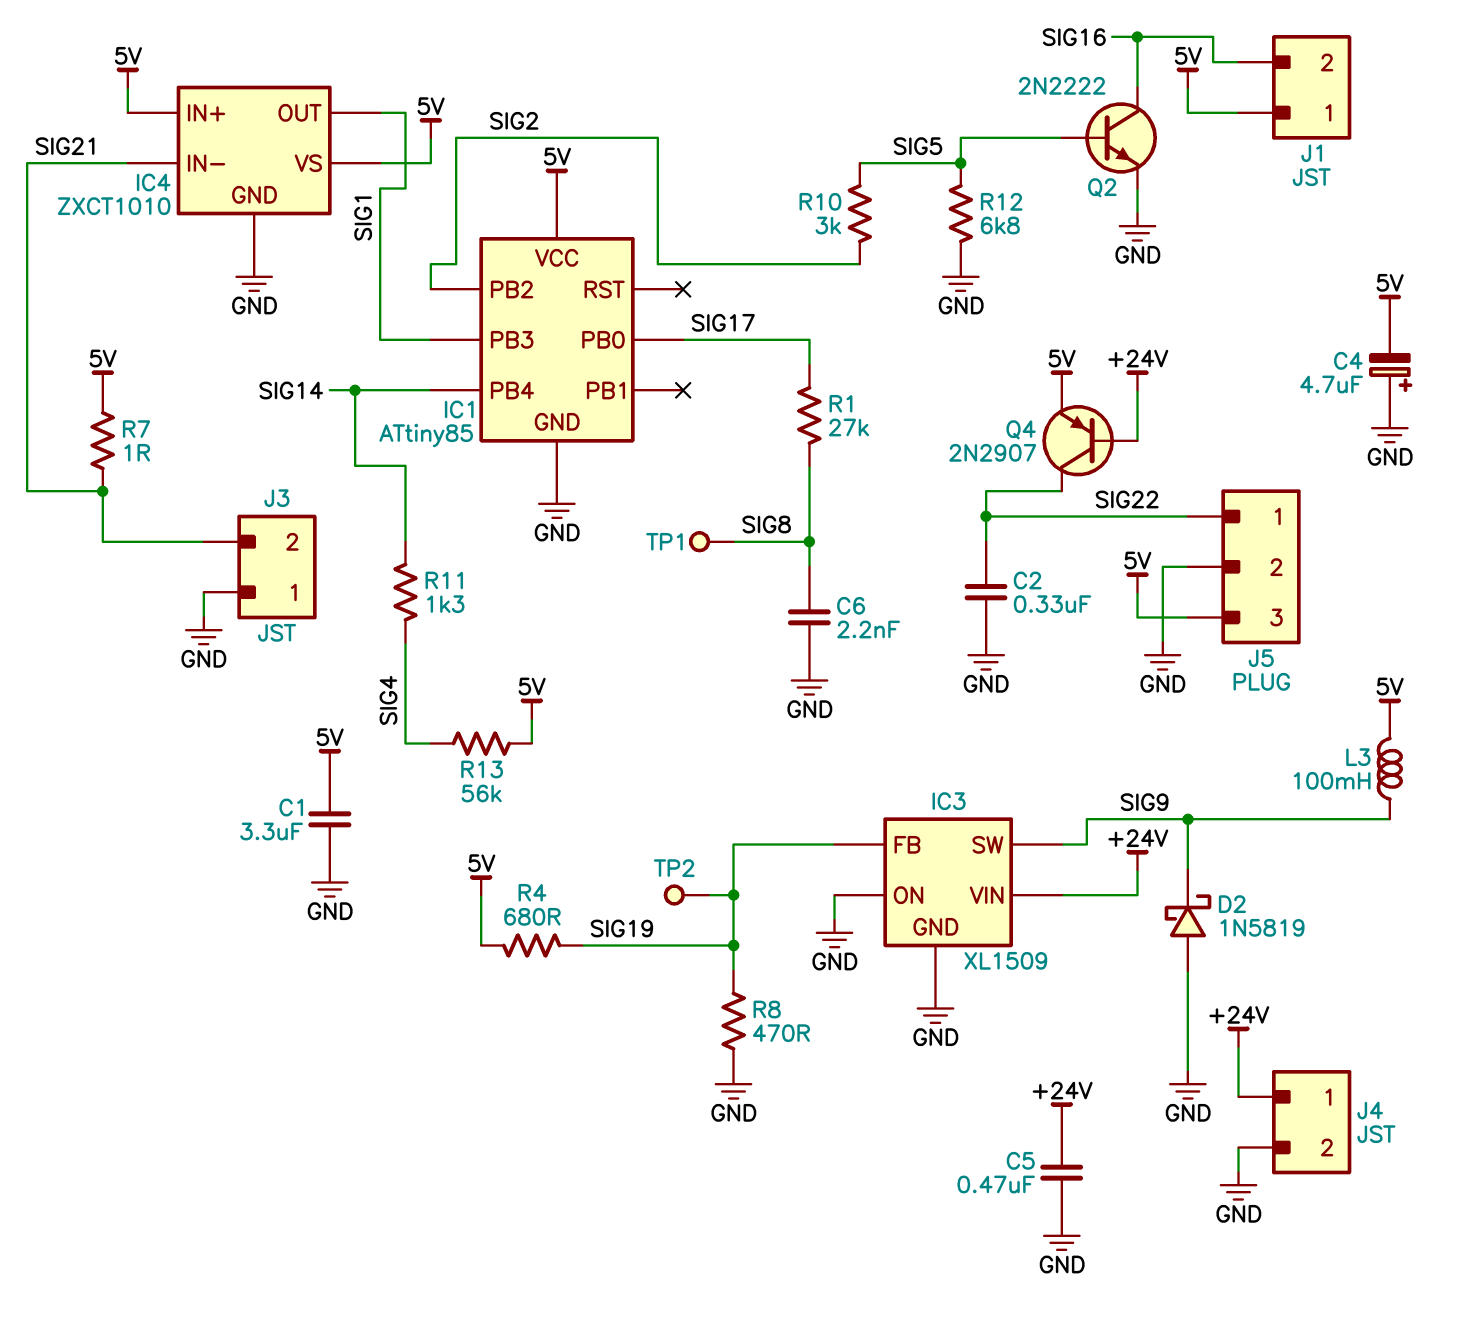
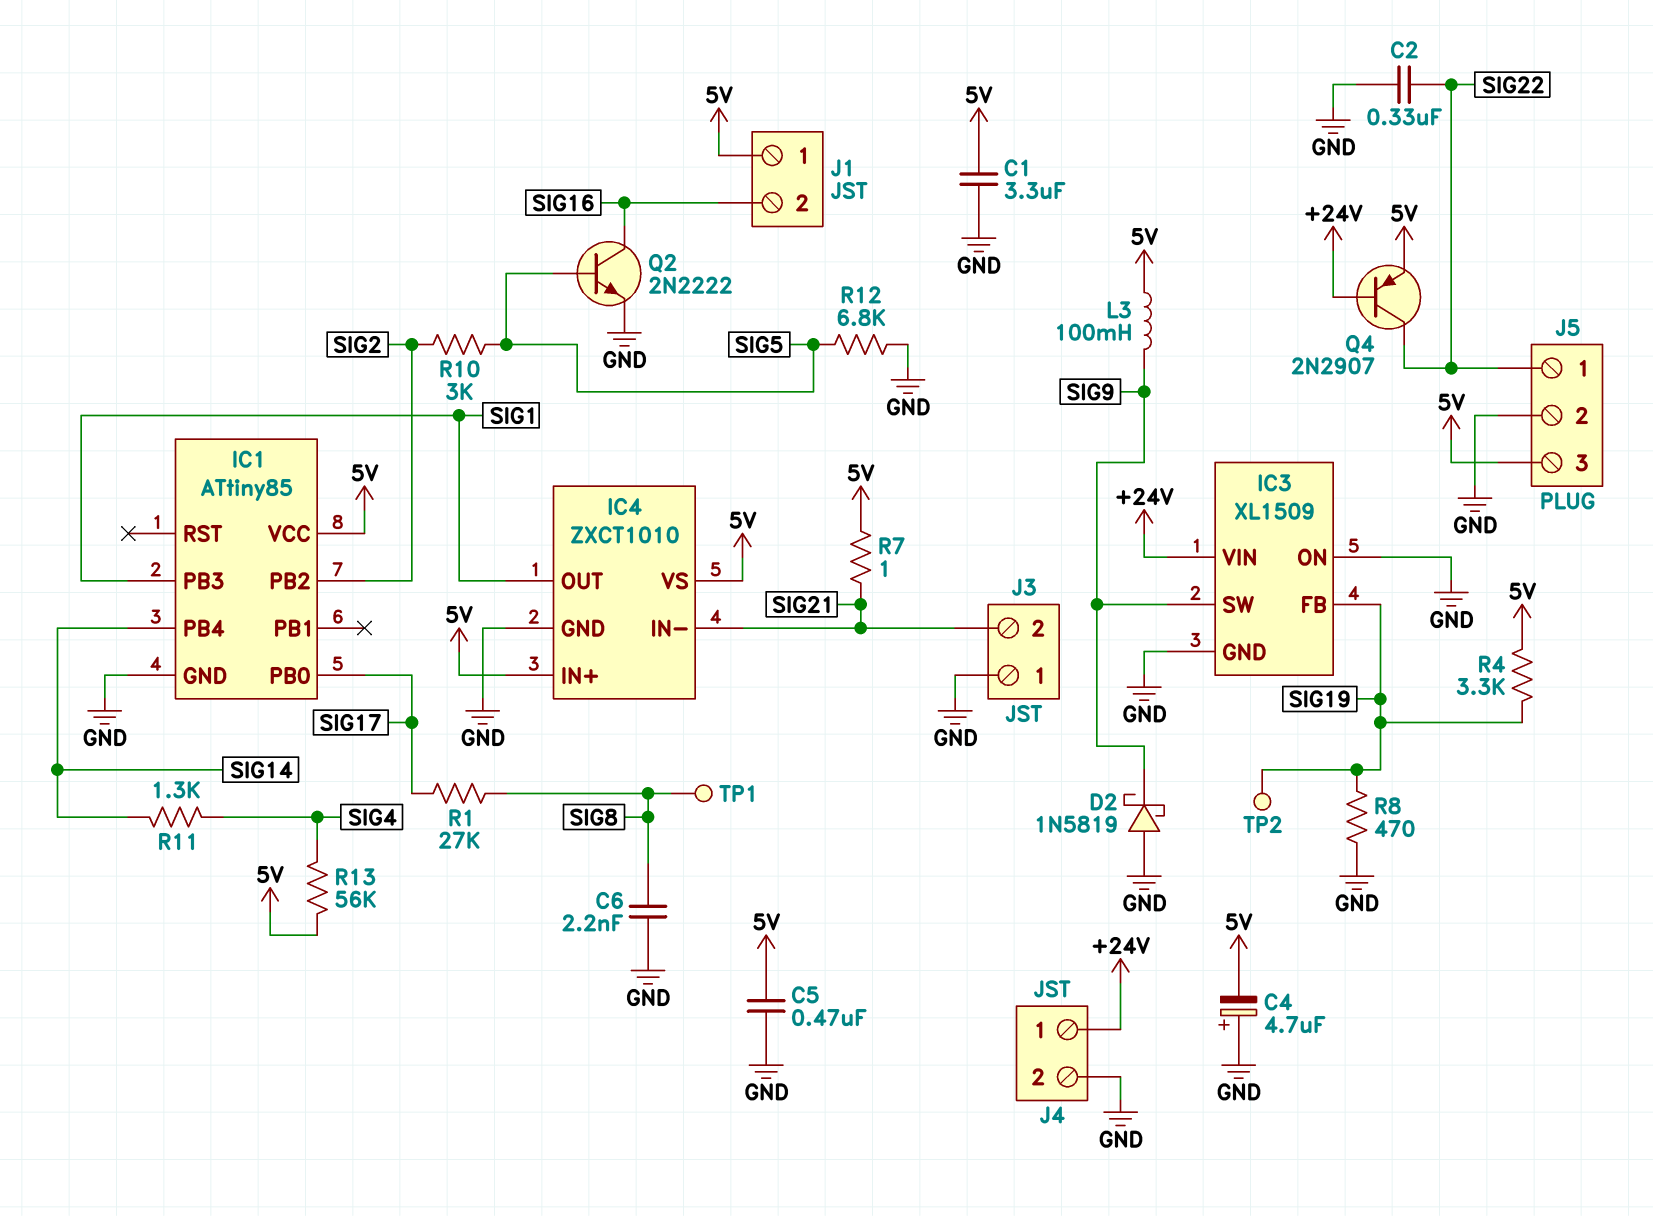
C5: 470nF (+24V, GND) -> 470nF (5V, GND)
R4: 680 (5V, SIG19) -> 3.3k (5V, SIG19)

